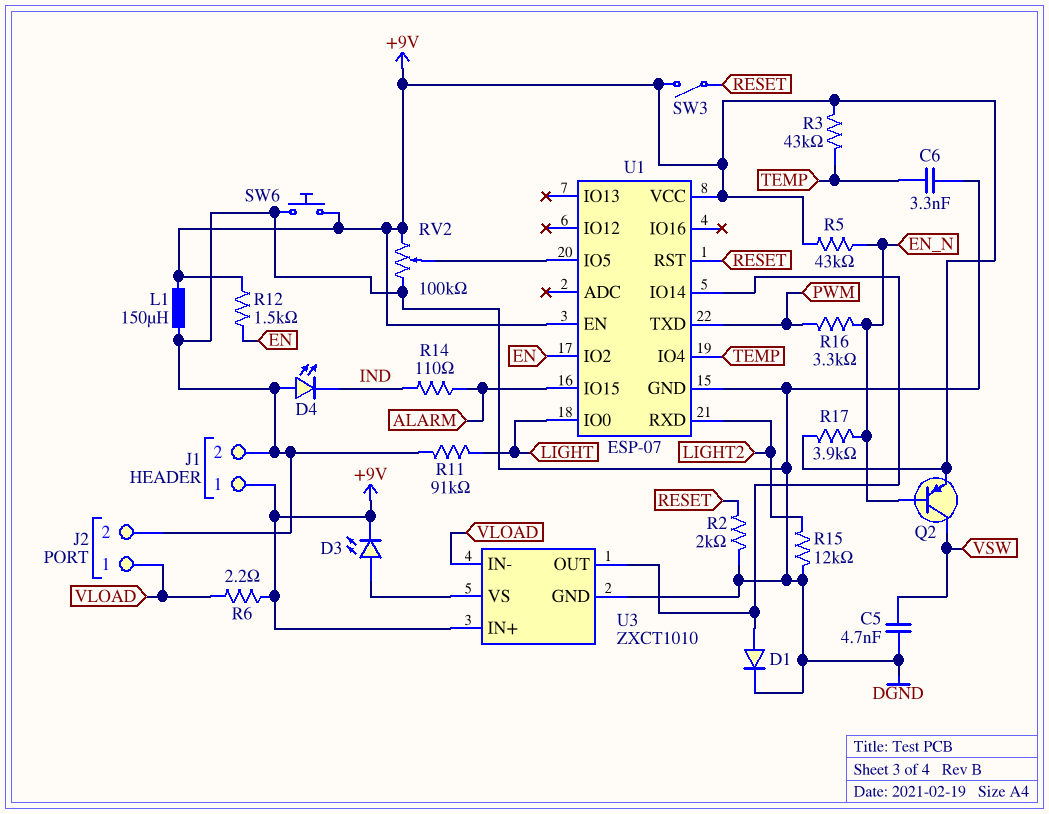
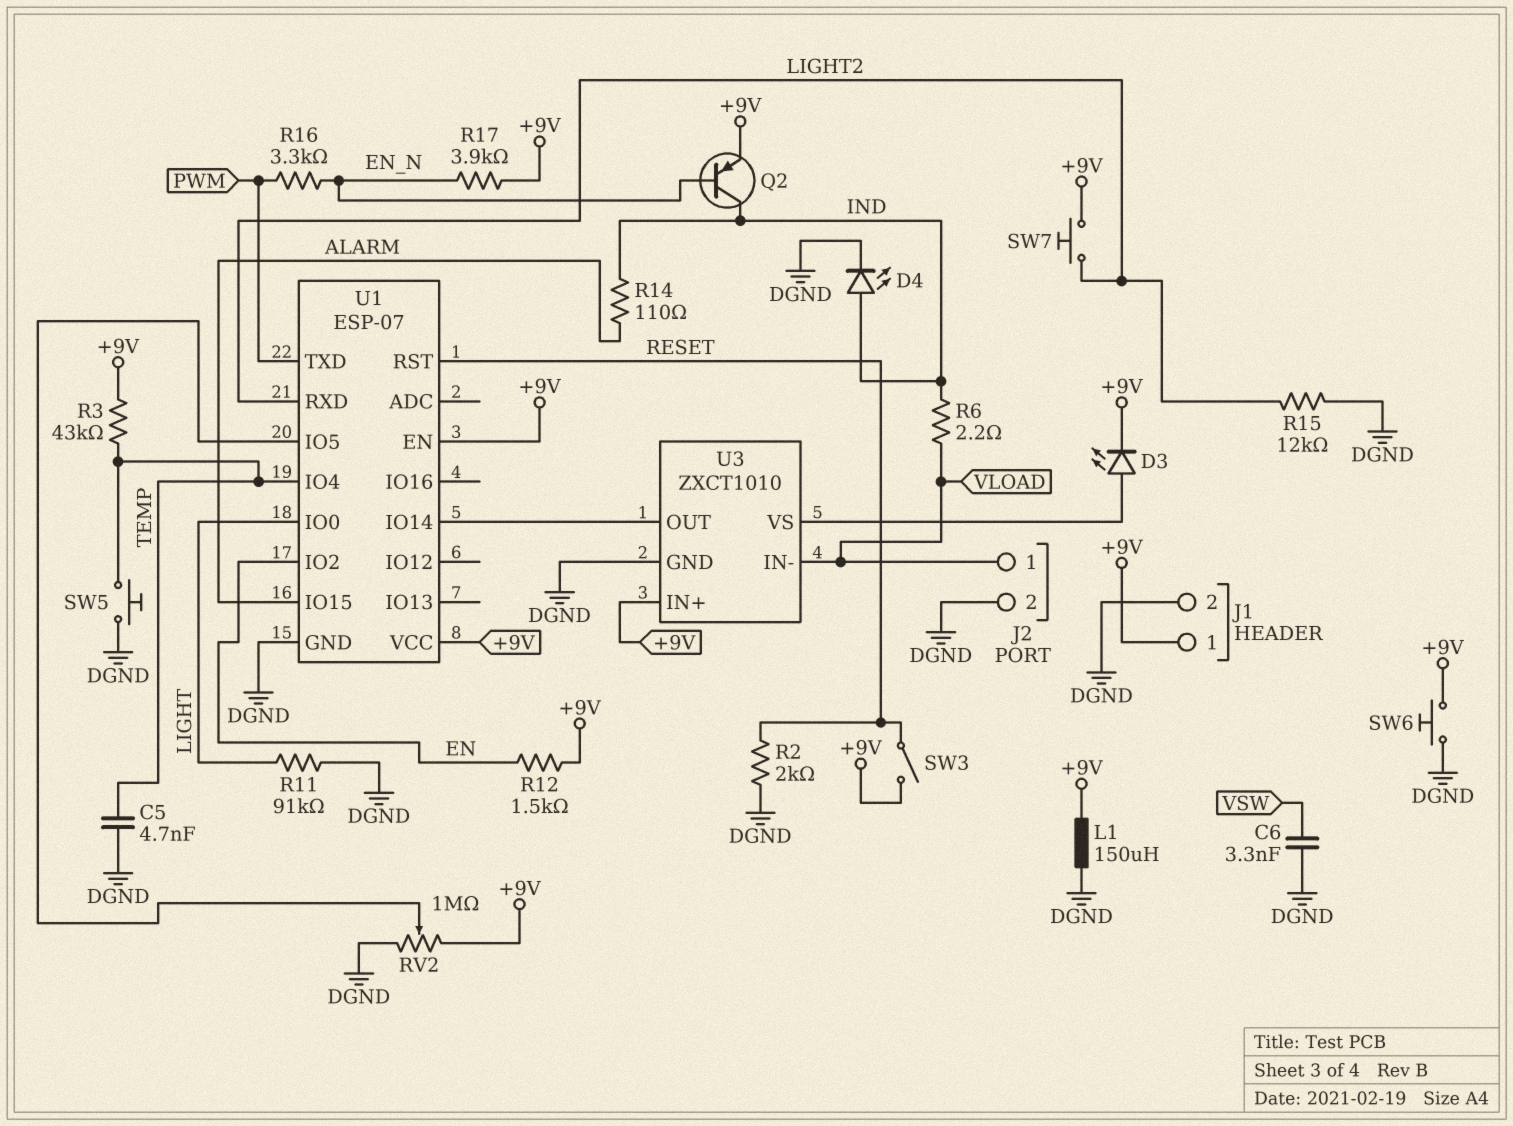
C5: 4.7nF (DGND, VSW) -> 4.7nF (DGND, TEMP)
C6: 3.3nF (DGND, TEMP) -> 3.3nF (DGND, VSW)
D1: diode (A U1/IO14, K DGND) -> none
D4: LED (A DGND, K IND) -> LED (A IND, K DGND)
Q2: PNP (B EN_N, C VSW, E +9V) -> PNP (B EN_N, C IND, E +9V)
R5: 43k (+9V, EN_N) -> none
R6: 2.2 (+9V, VLOAD) -> 2.2 (IND, VLOAD)
RV2: 100k (+9V, DGND, wiper U1/IO5) -> 1M (+9V, DGND, wiper U1/IO5)
SW5: none -> button (DGND, TEMP)
SW7: none -> button (+9V, LIGHT2)

